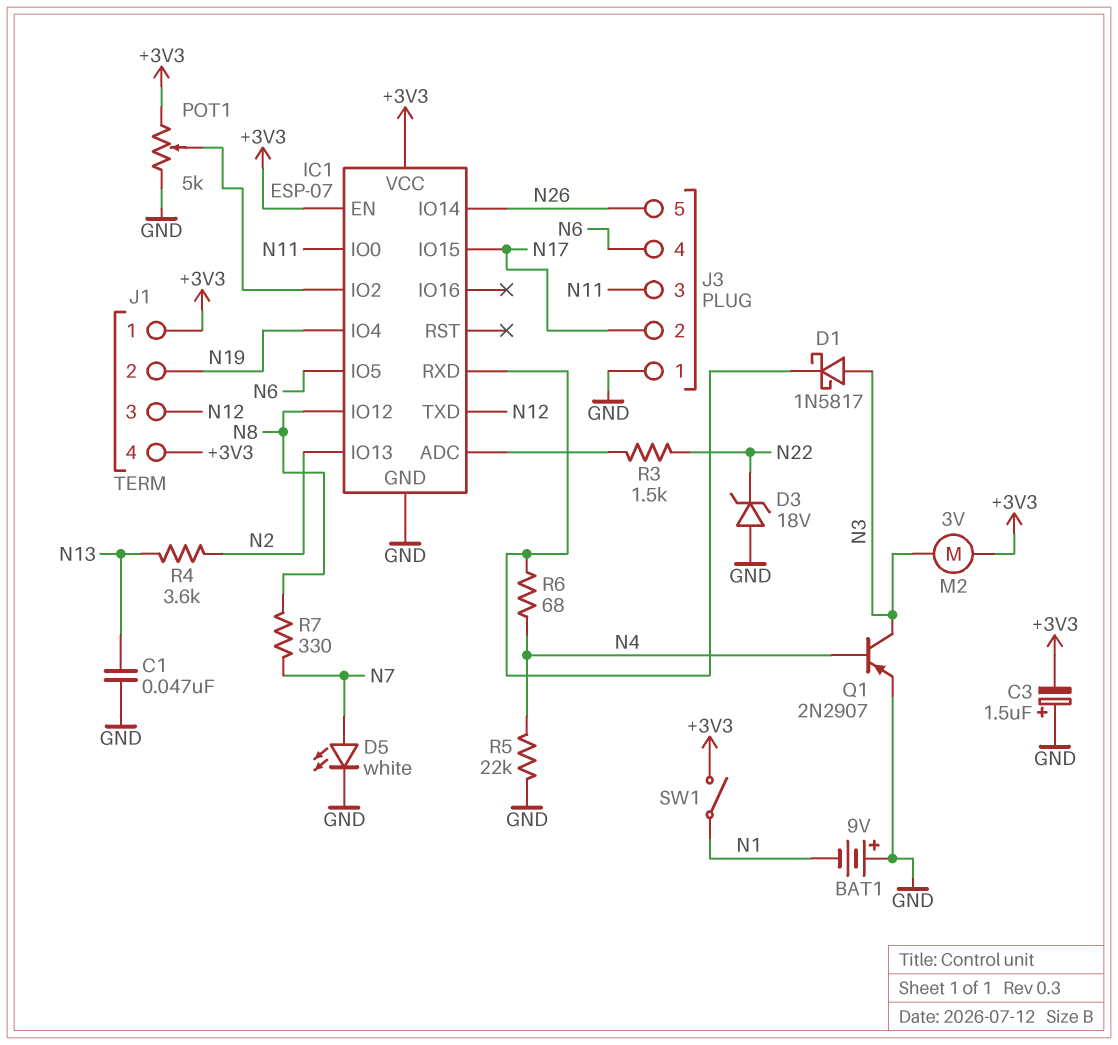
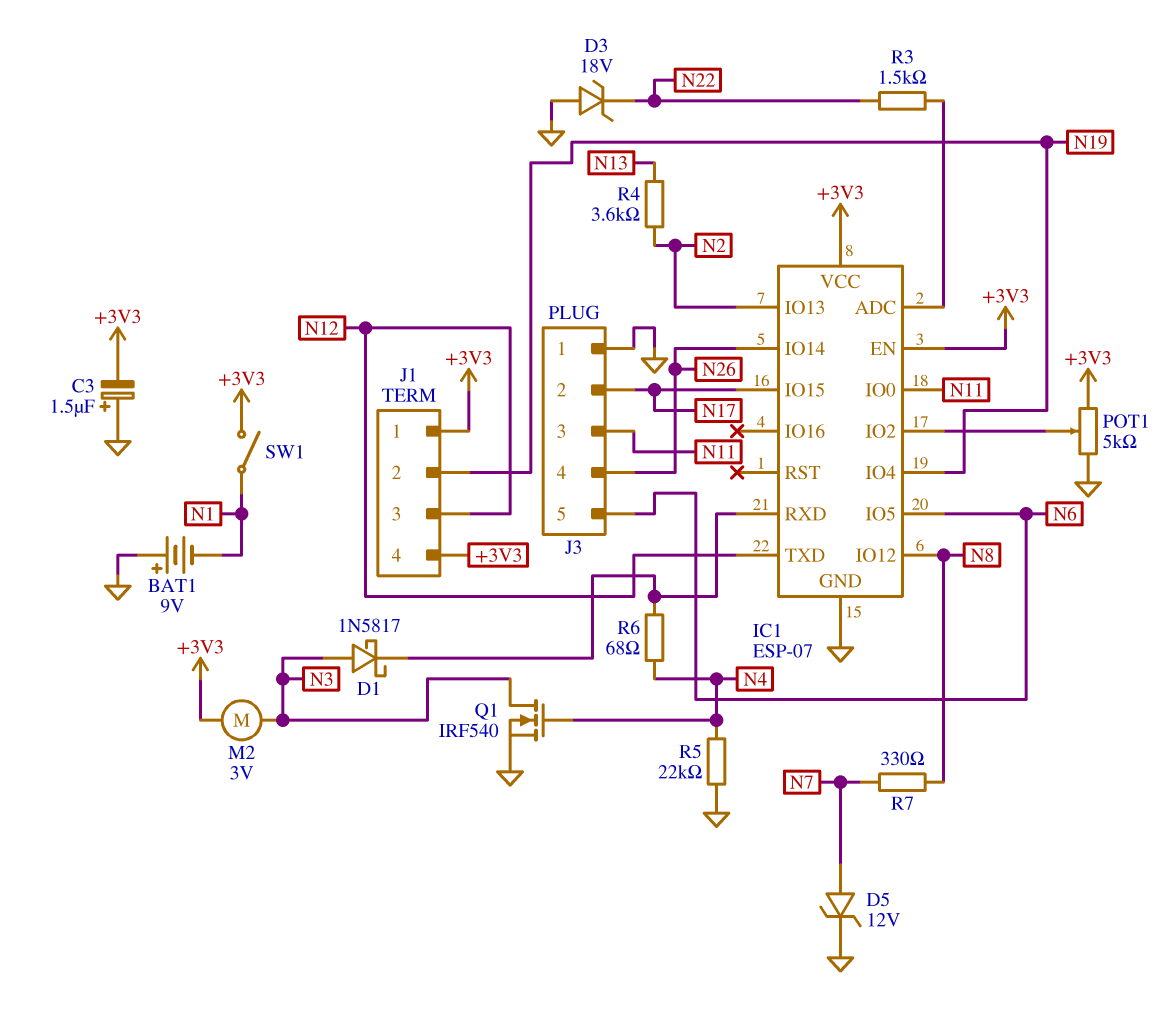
C1: 47nF (GND, N13) -> none
D5: LED white (A N7, K GND) -> zener 12V (A N7, K GND)
J3 pin 4: N6 -> N26
J3 pin 5: N26 -> N6
Q1: PNP 2N2907 (B N4, C N3, E GND) -> NMOS IRF540 (G N4, D N3, S GND)

